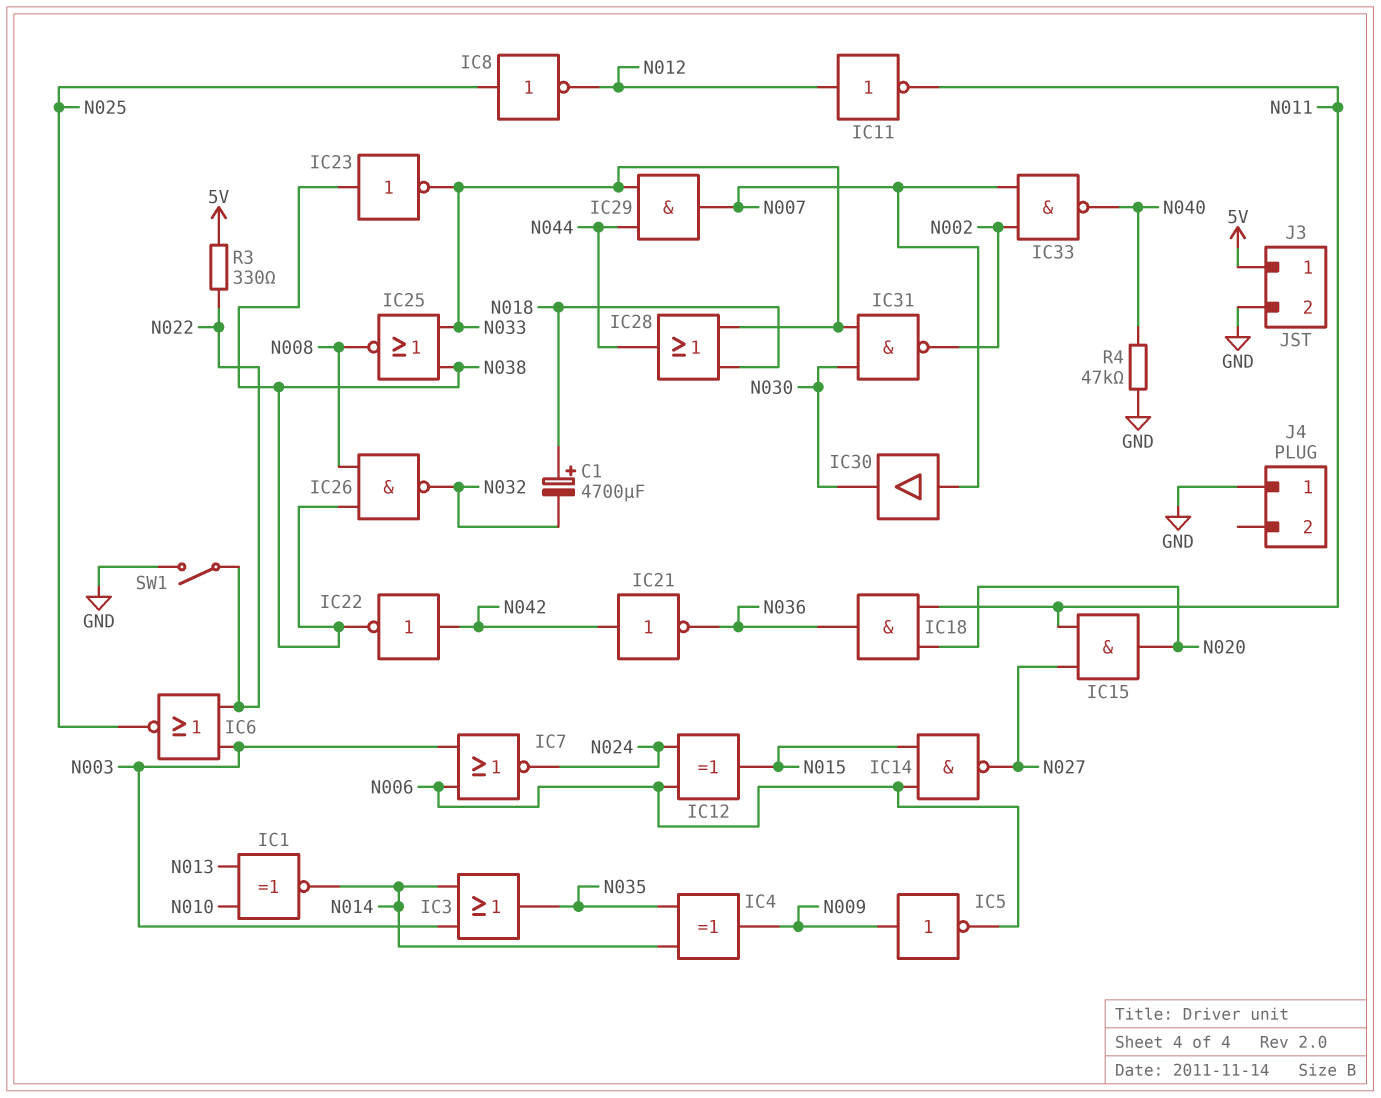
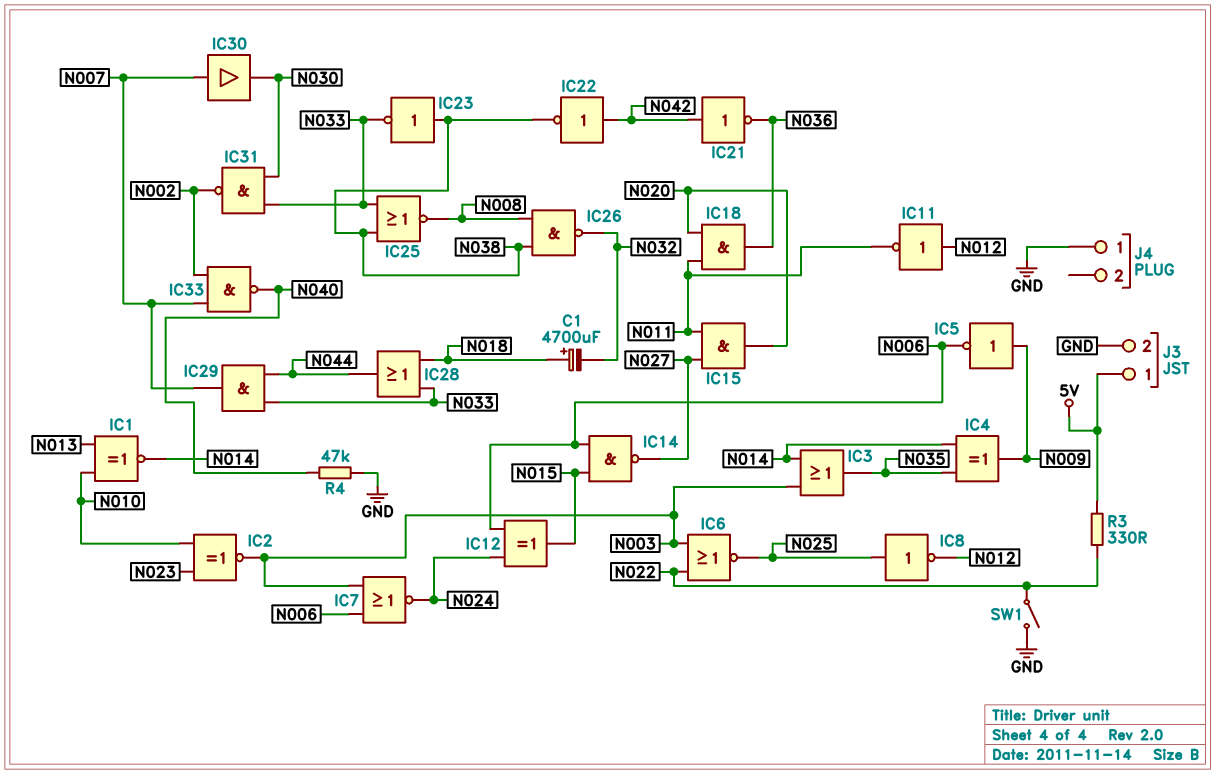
IC2: none -> XNOR (in N010, in N023, out N003)

